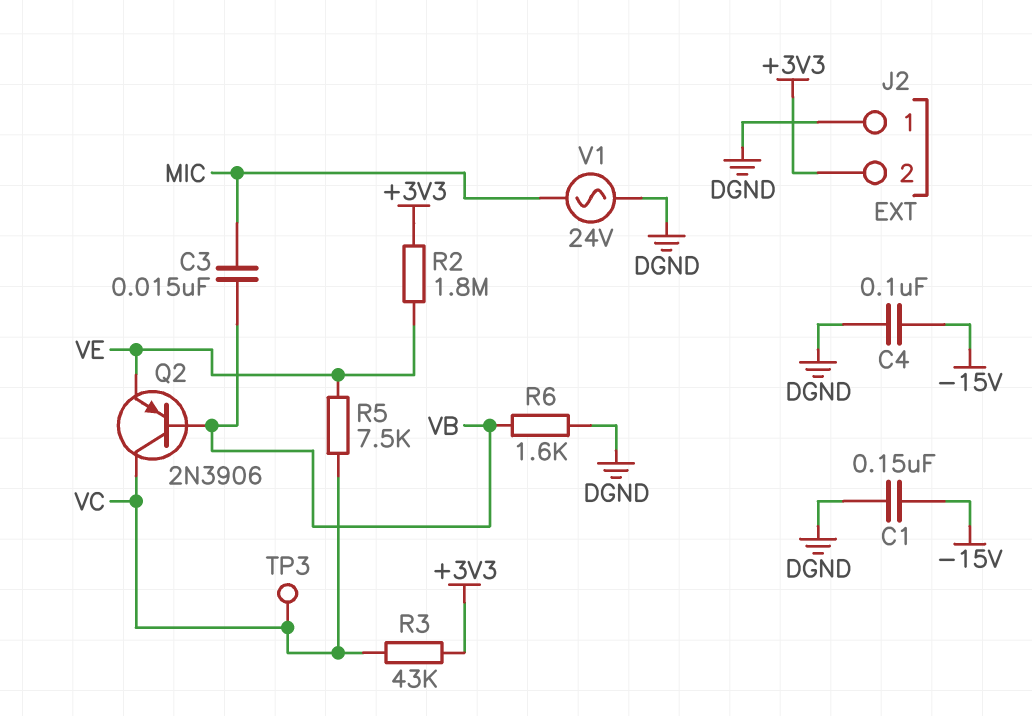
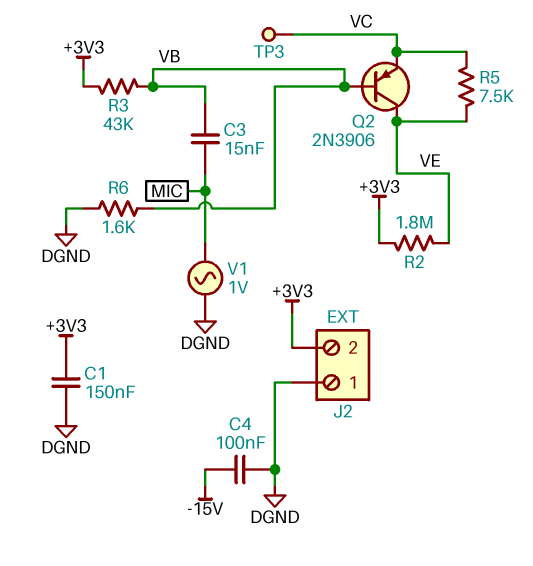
C1: 150nF (-15V, DGND) -> 150nF (+3V3, DGND)
Q2: PNP 2N3906 (B VB, C VC, E VE) -> PNP 2N3906 (B VB, C VE, E VC)
R3: 43k (+3V3, VC) -> 43k (+3V3, VB)
V1: AC 24V (DGND, MIC) -> AC 1V (DGND, MIC)

